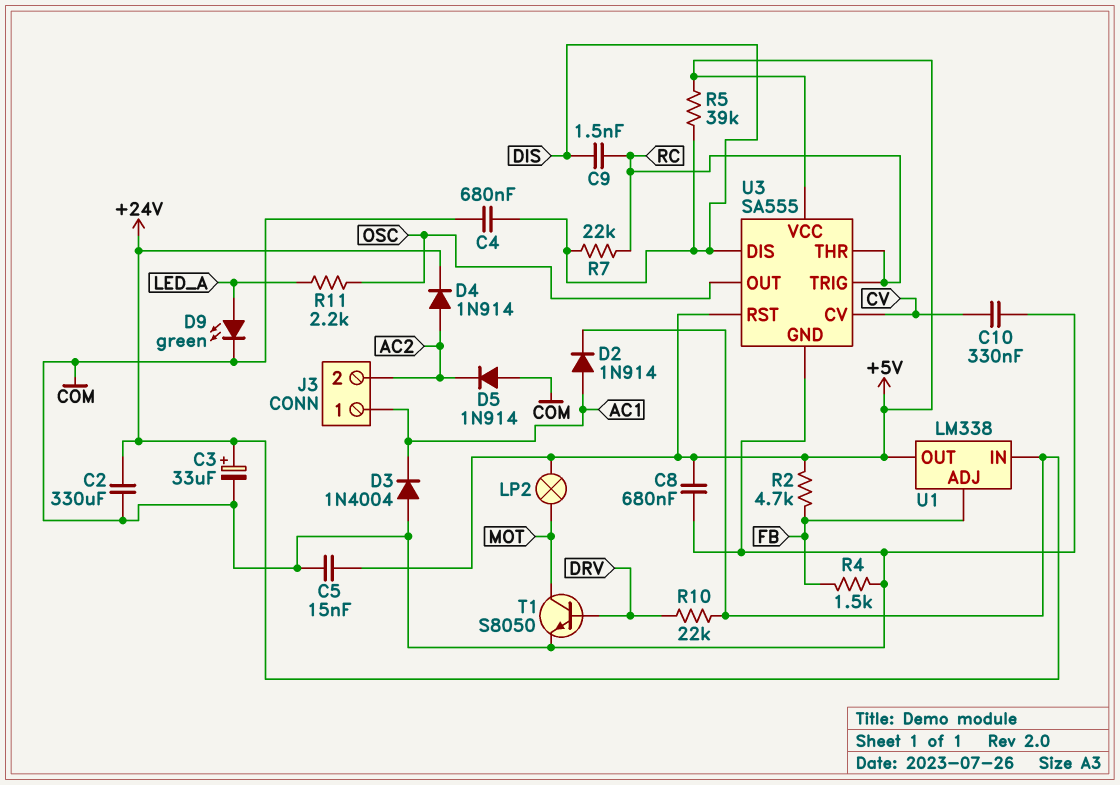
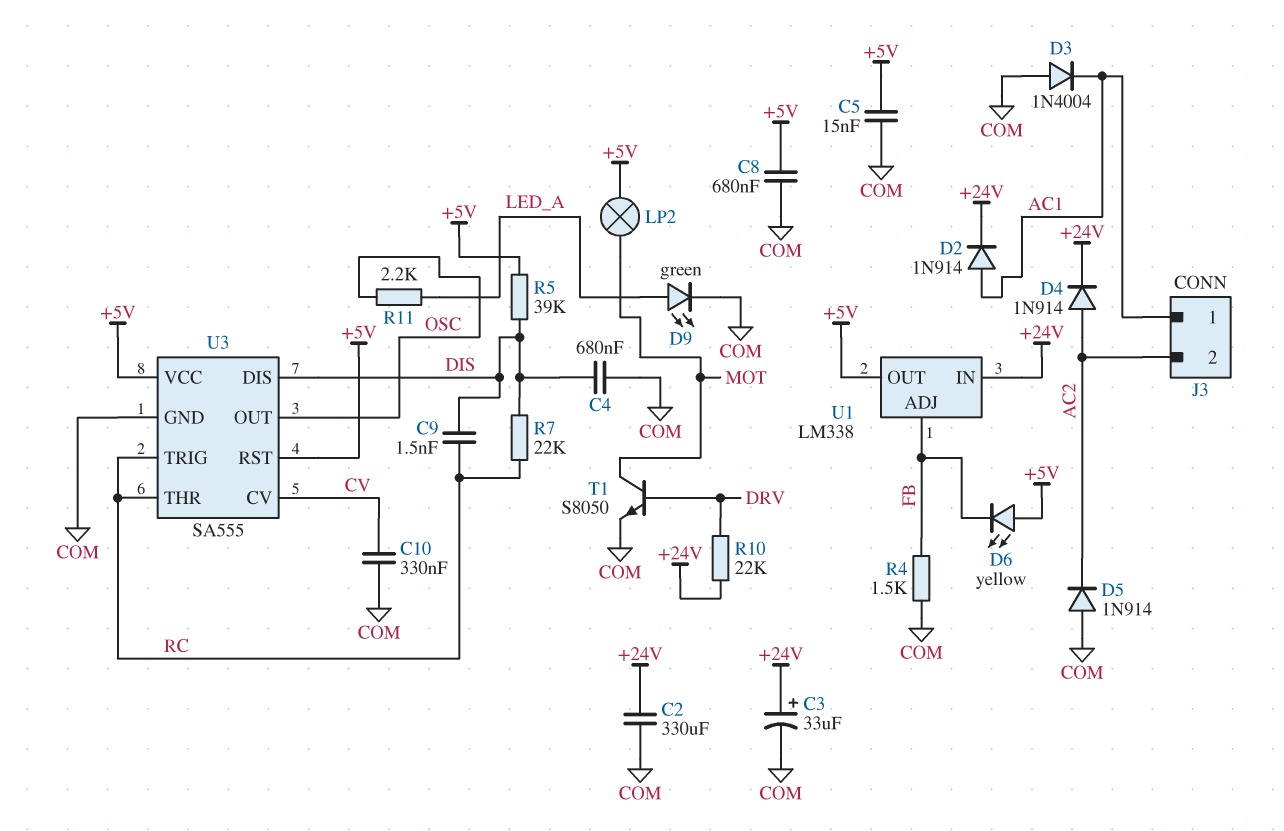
D6: none -> LED yellow (A +5V, K FB)
R2: 4.7k (+5V, FB) -> none

